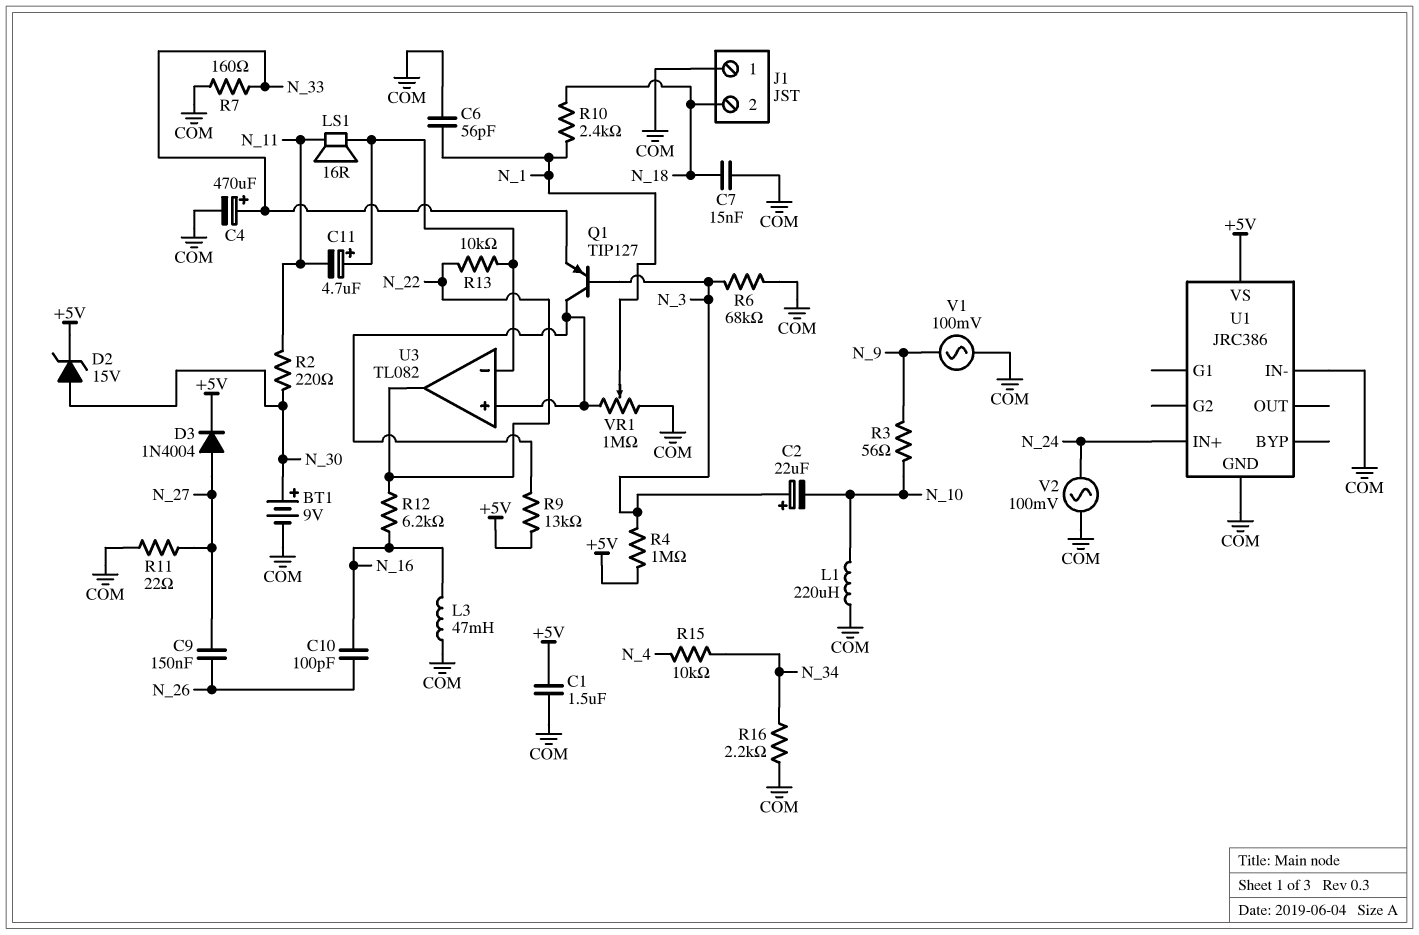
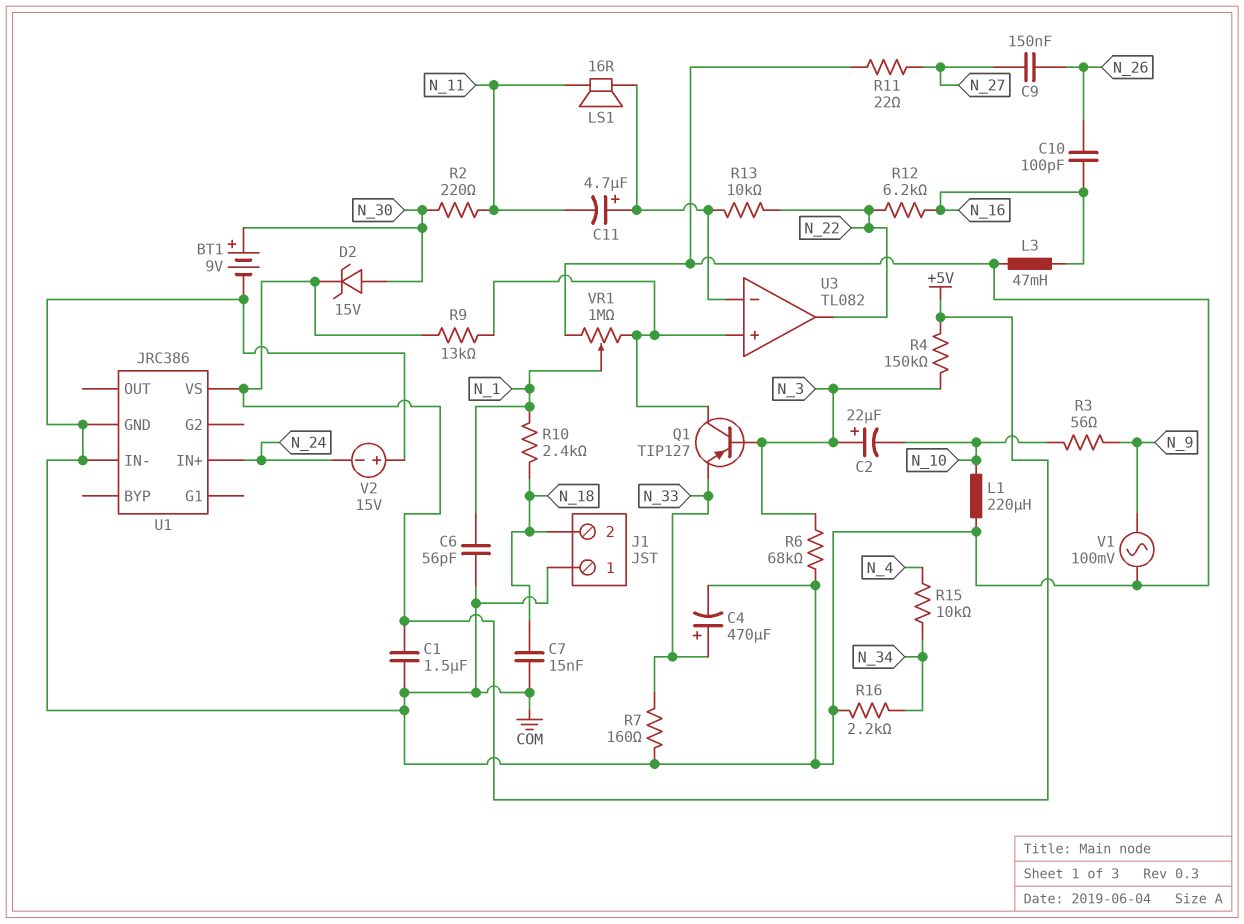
D3: diode 1N4004 (A N_27, K +5V) -> none
R4: 1M (+5V, N_3) -> 150k (+5V, N_3)
V2: AC 100mV (COM, N_24) -> 15V (plus COM, minus N_24)

